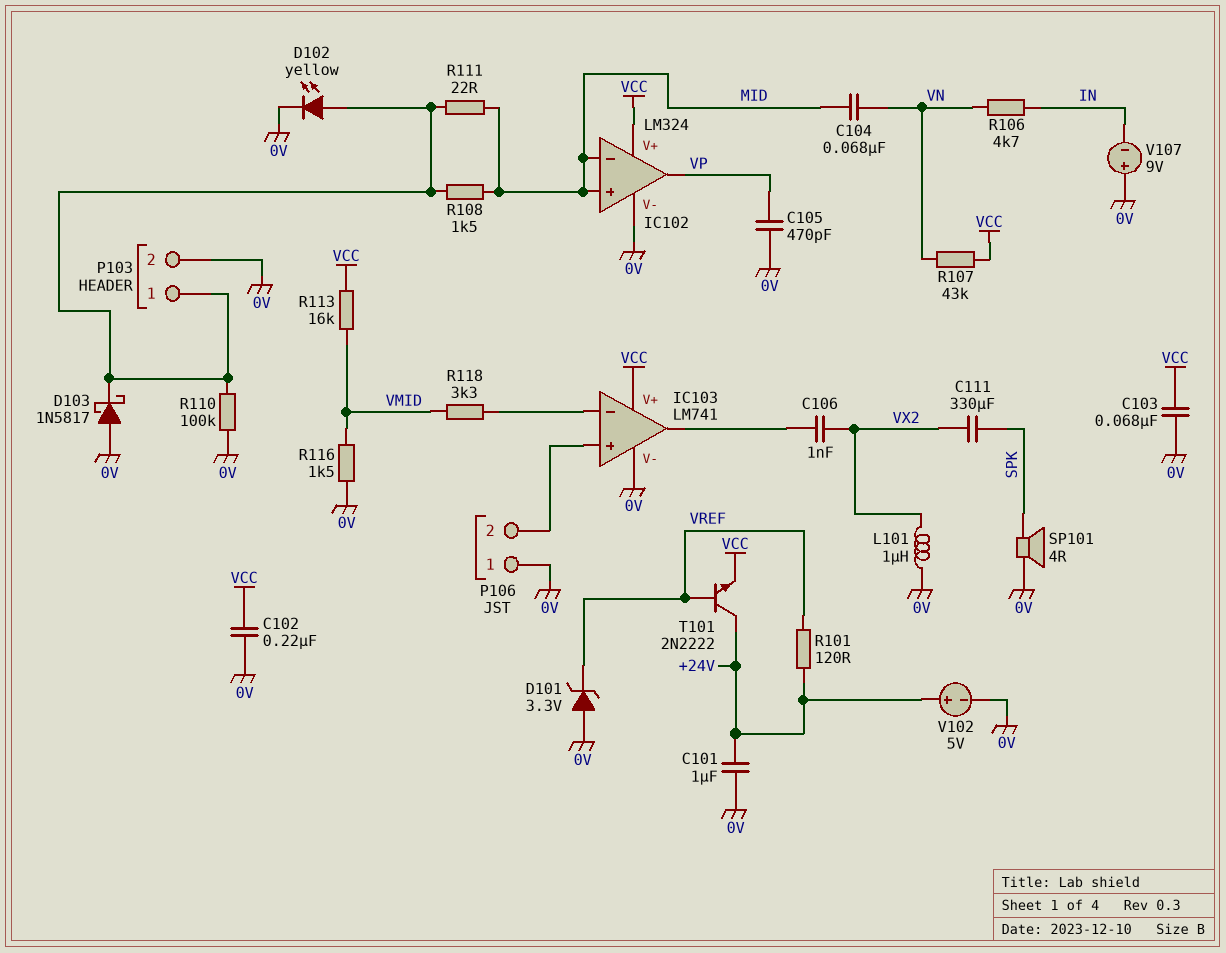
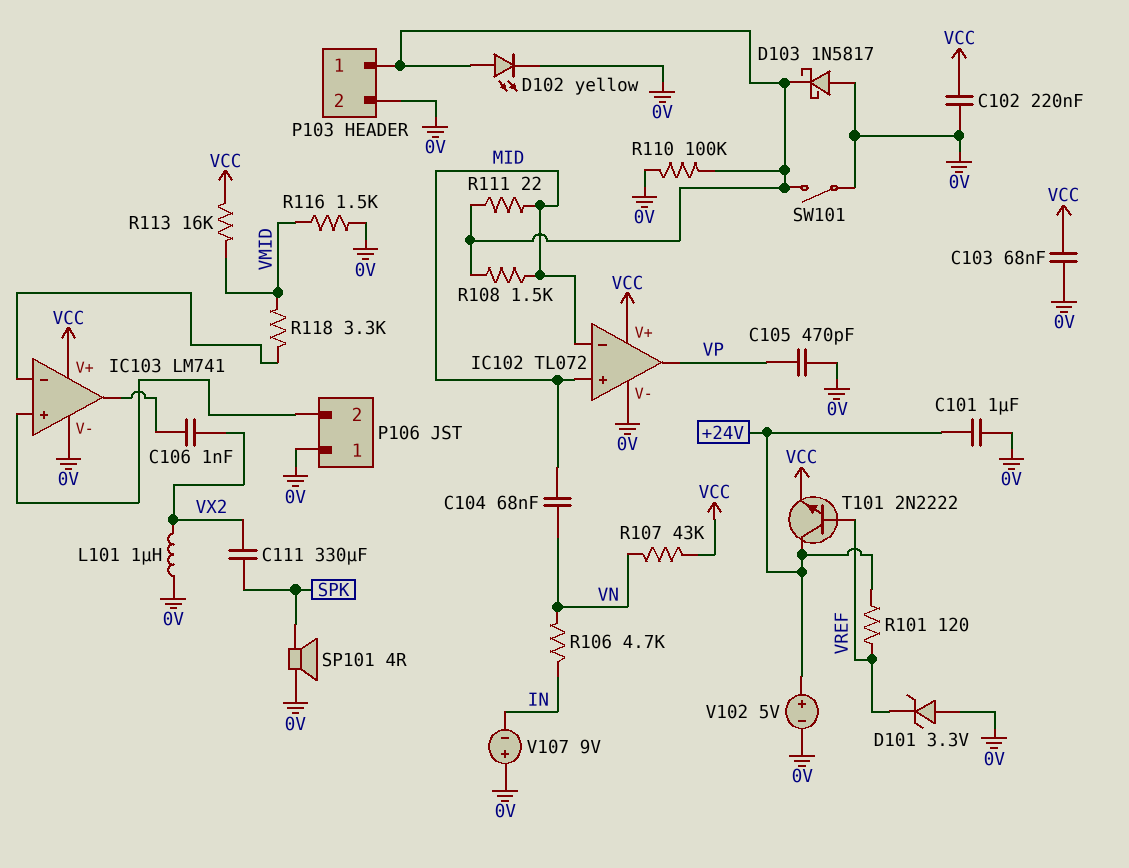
IC102: LM324 -> TL072
SW101: none -> switch (0V, P103/1)

